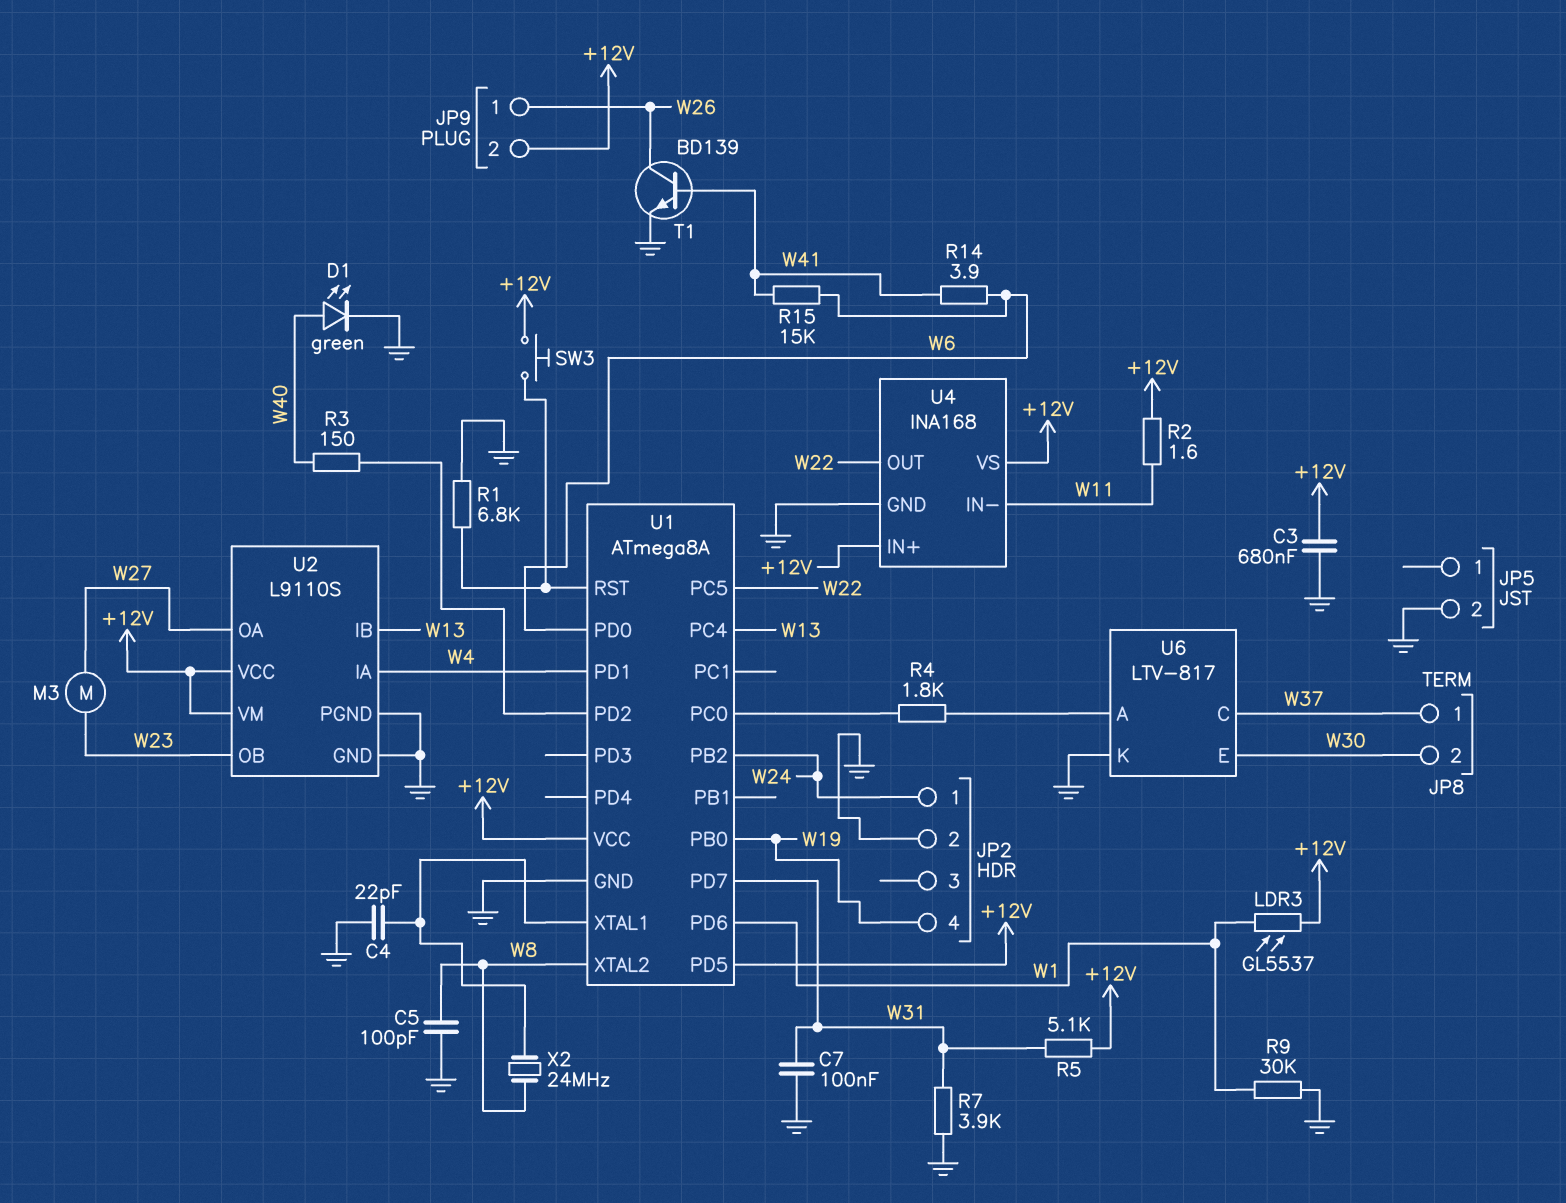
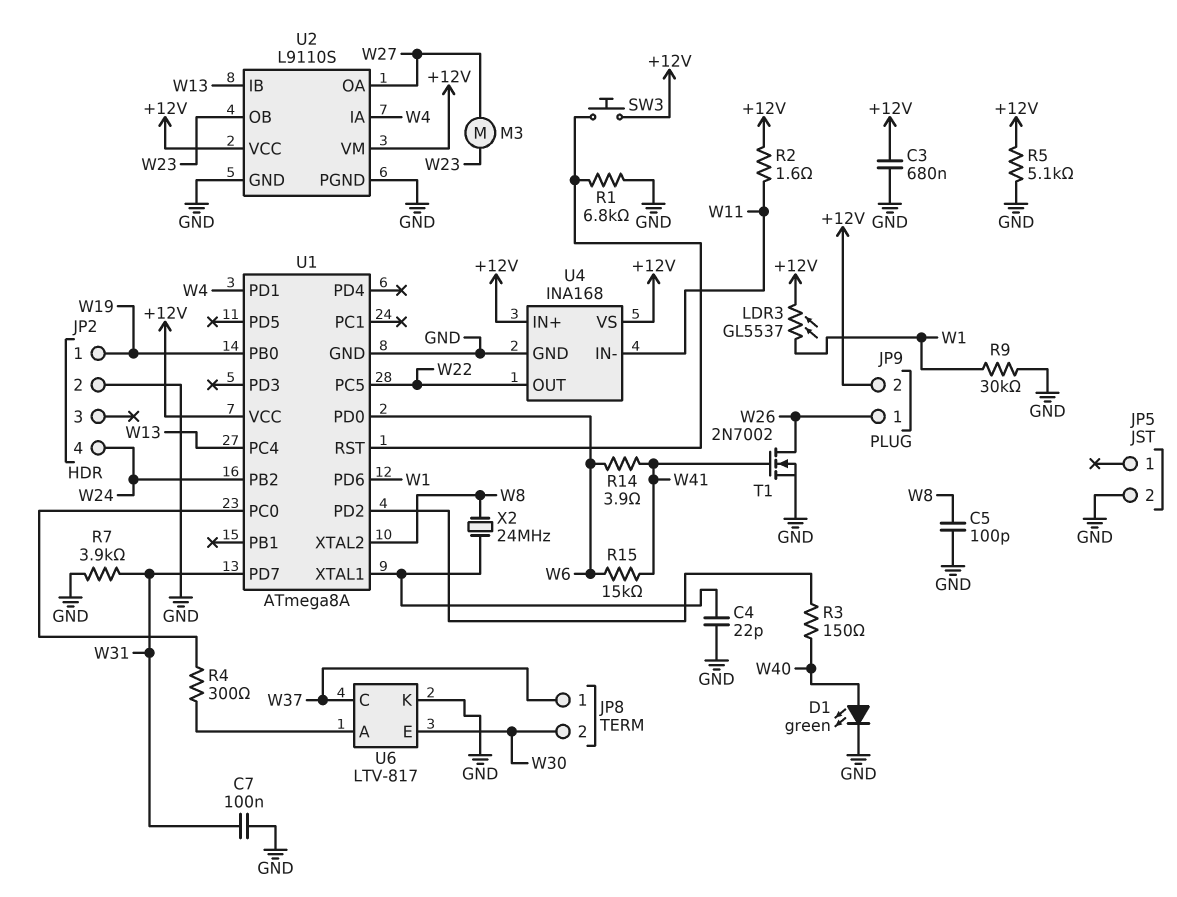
JP2 pin 1: W24 -> W19
JP2 pin 4: W19 -> W24
R4: 1.8k (U1/PC0, U6/A) -> 300 (U1/PC0, U6/A)
R5: 5.1k (+12V, W31) -> 5.1k (+12V, GND)
T1: NPN BD139 (B W41, C W26, E GND) -> NMOS 2N7002 (G W41, D W26, S GND)
U1 pin PD5: +12V -> none

